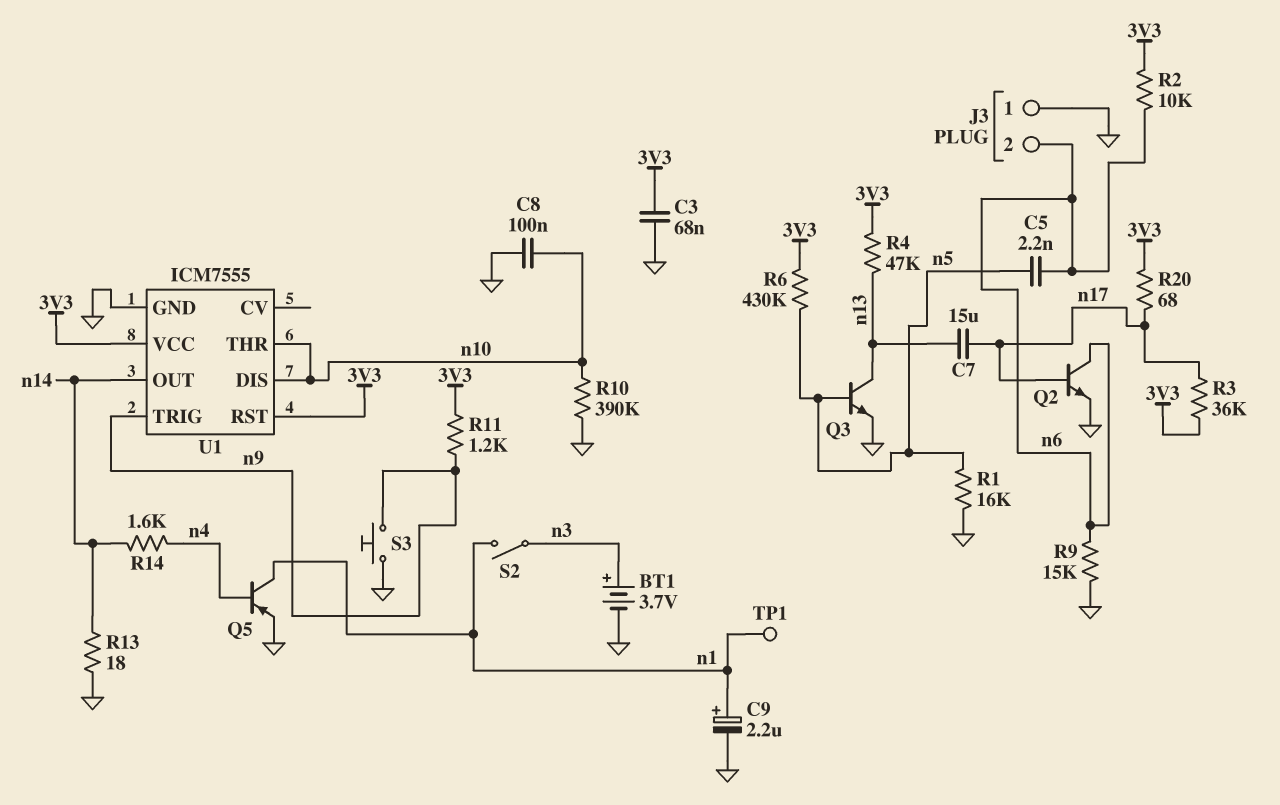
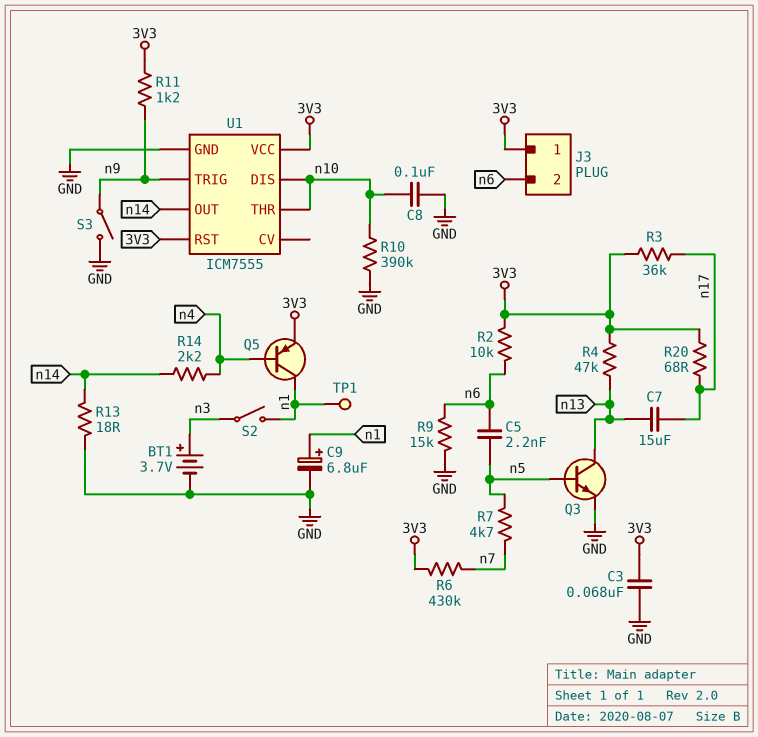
C9: 2.2uF (plus n1, minus GND) -> 6.8uF (plus n1, minus GND)
J3 pin 1: GND -> 3V3
Q2: NPN (B n17, C n6, E GND) -> none
Q5: PNP (B n4, C n1, E GND) -> PNP (B n4, C n1, E 3V3)
R1: 16k (GND, n5) -> none
R6: 430k (3V3, n5) -> 430k (3V3, n7)
R7: none -> 4.7k (n5, n7)
R14: 1.6k (n4, n14) -> 2.2k (n4, n14)
S3: button (GND, n9) -> switch (GND, n9)

